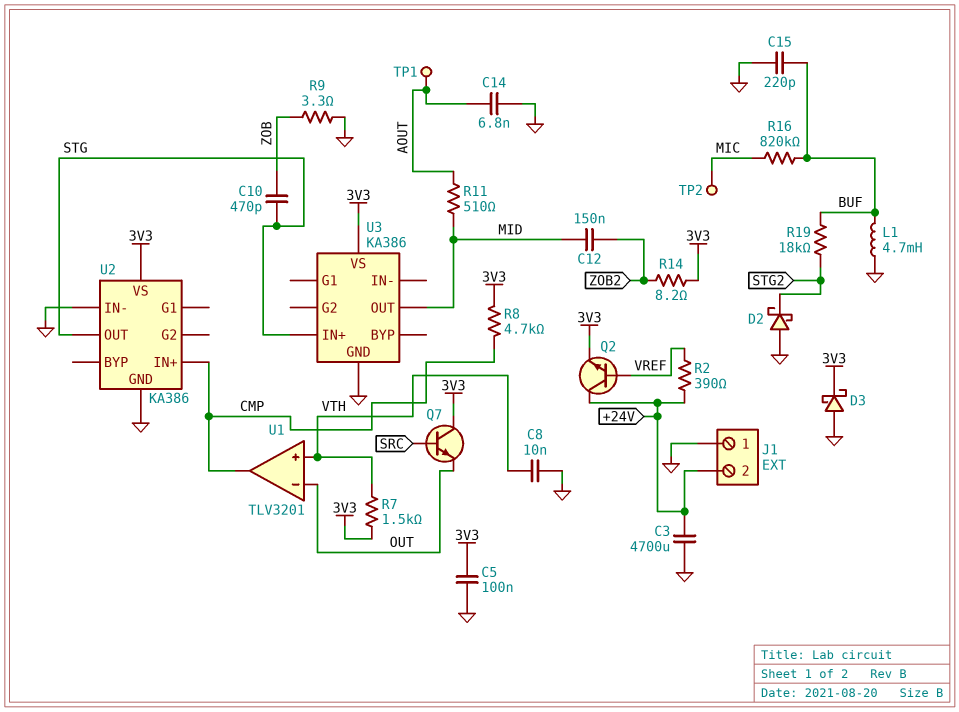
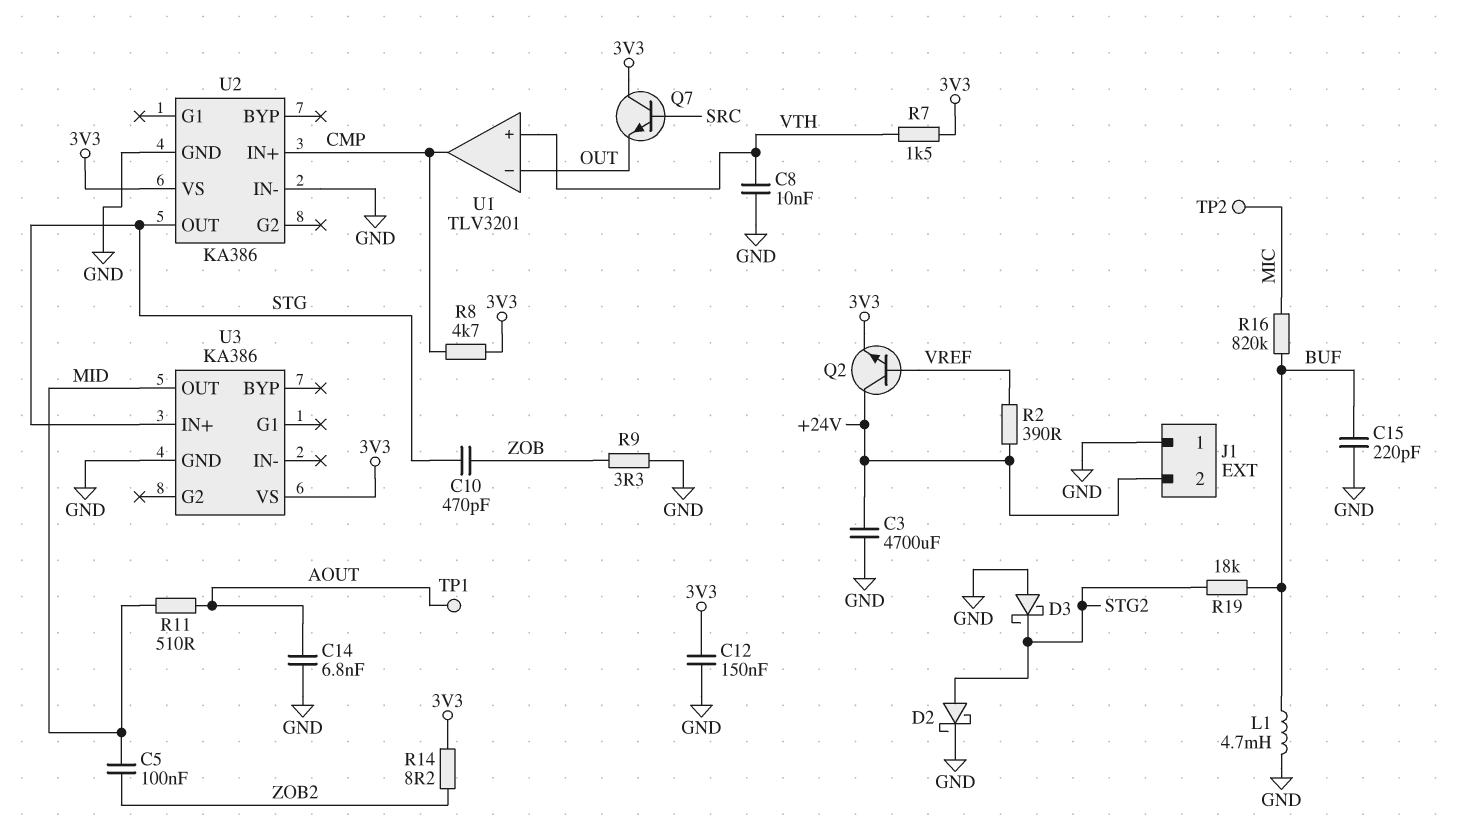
C5: 100nF (3V3, GND) -> 100nF (MID, ZOB2)
C12: 150nF (MID, ZOB2) -> 150nF (3V3, GND)
D2: schottky (A GND, K STG2) -> schottky (A STG2, K GND)
D3: schottky (A GND, K 3V3) -> schottky (A GND, K STG2)

